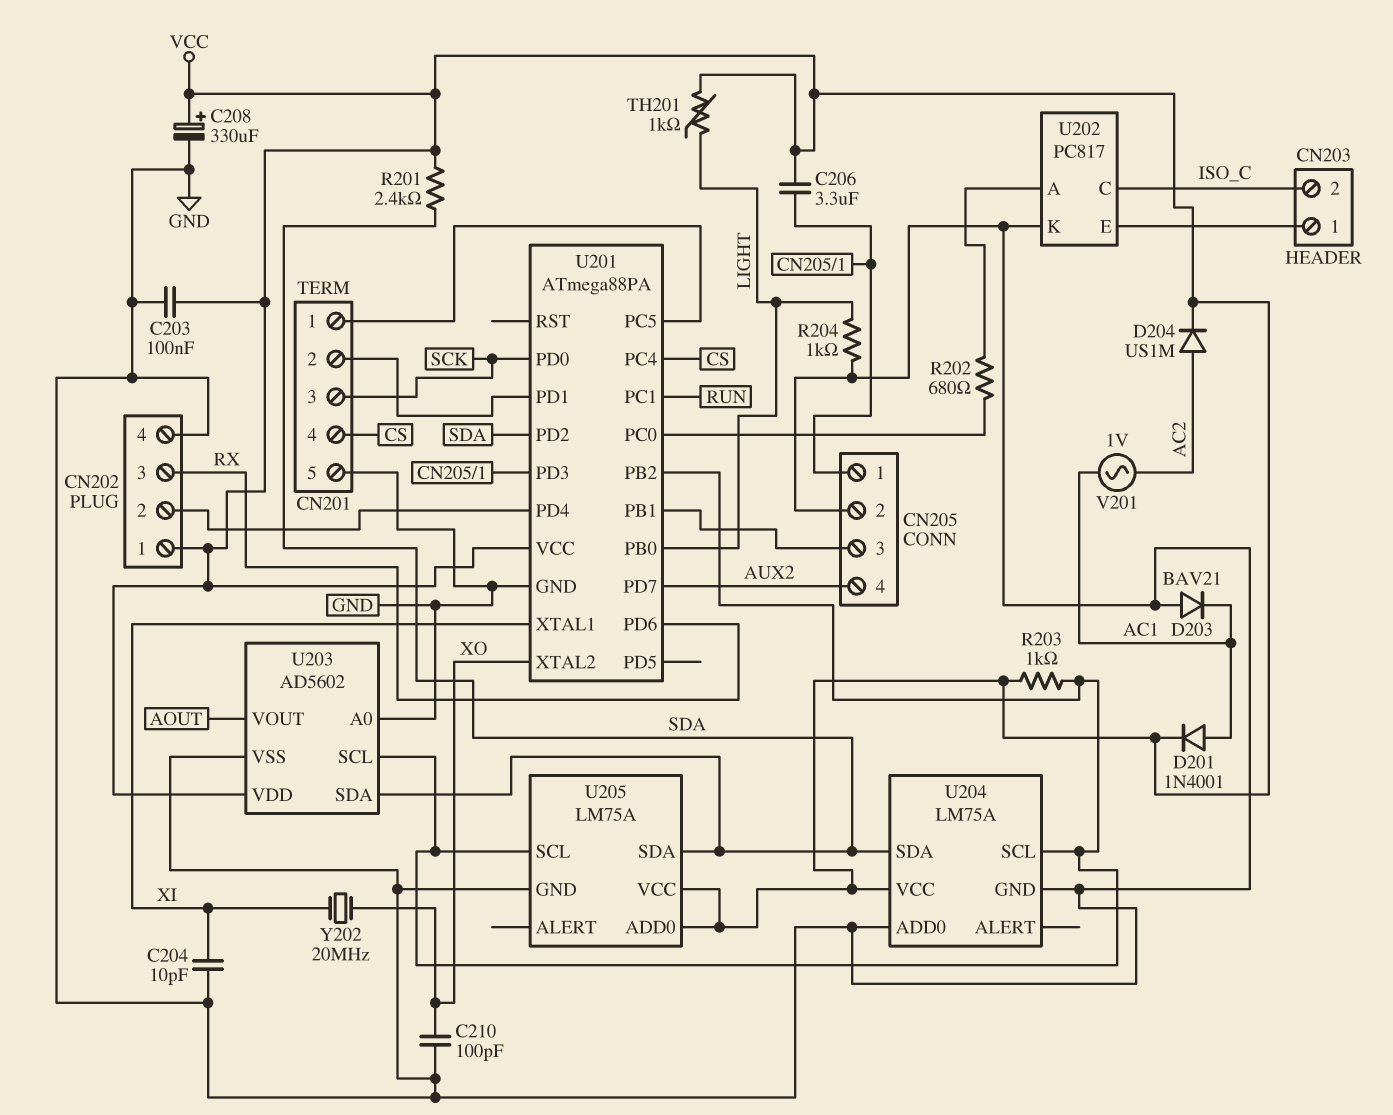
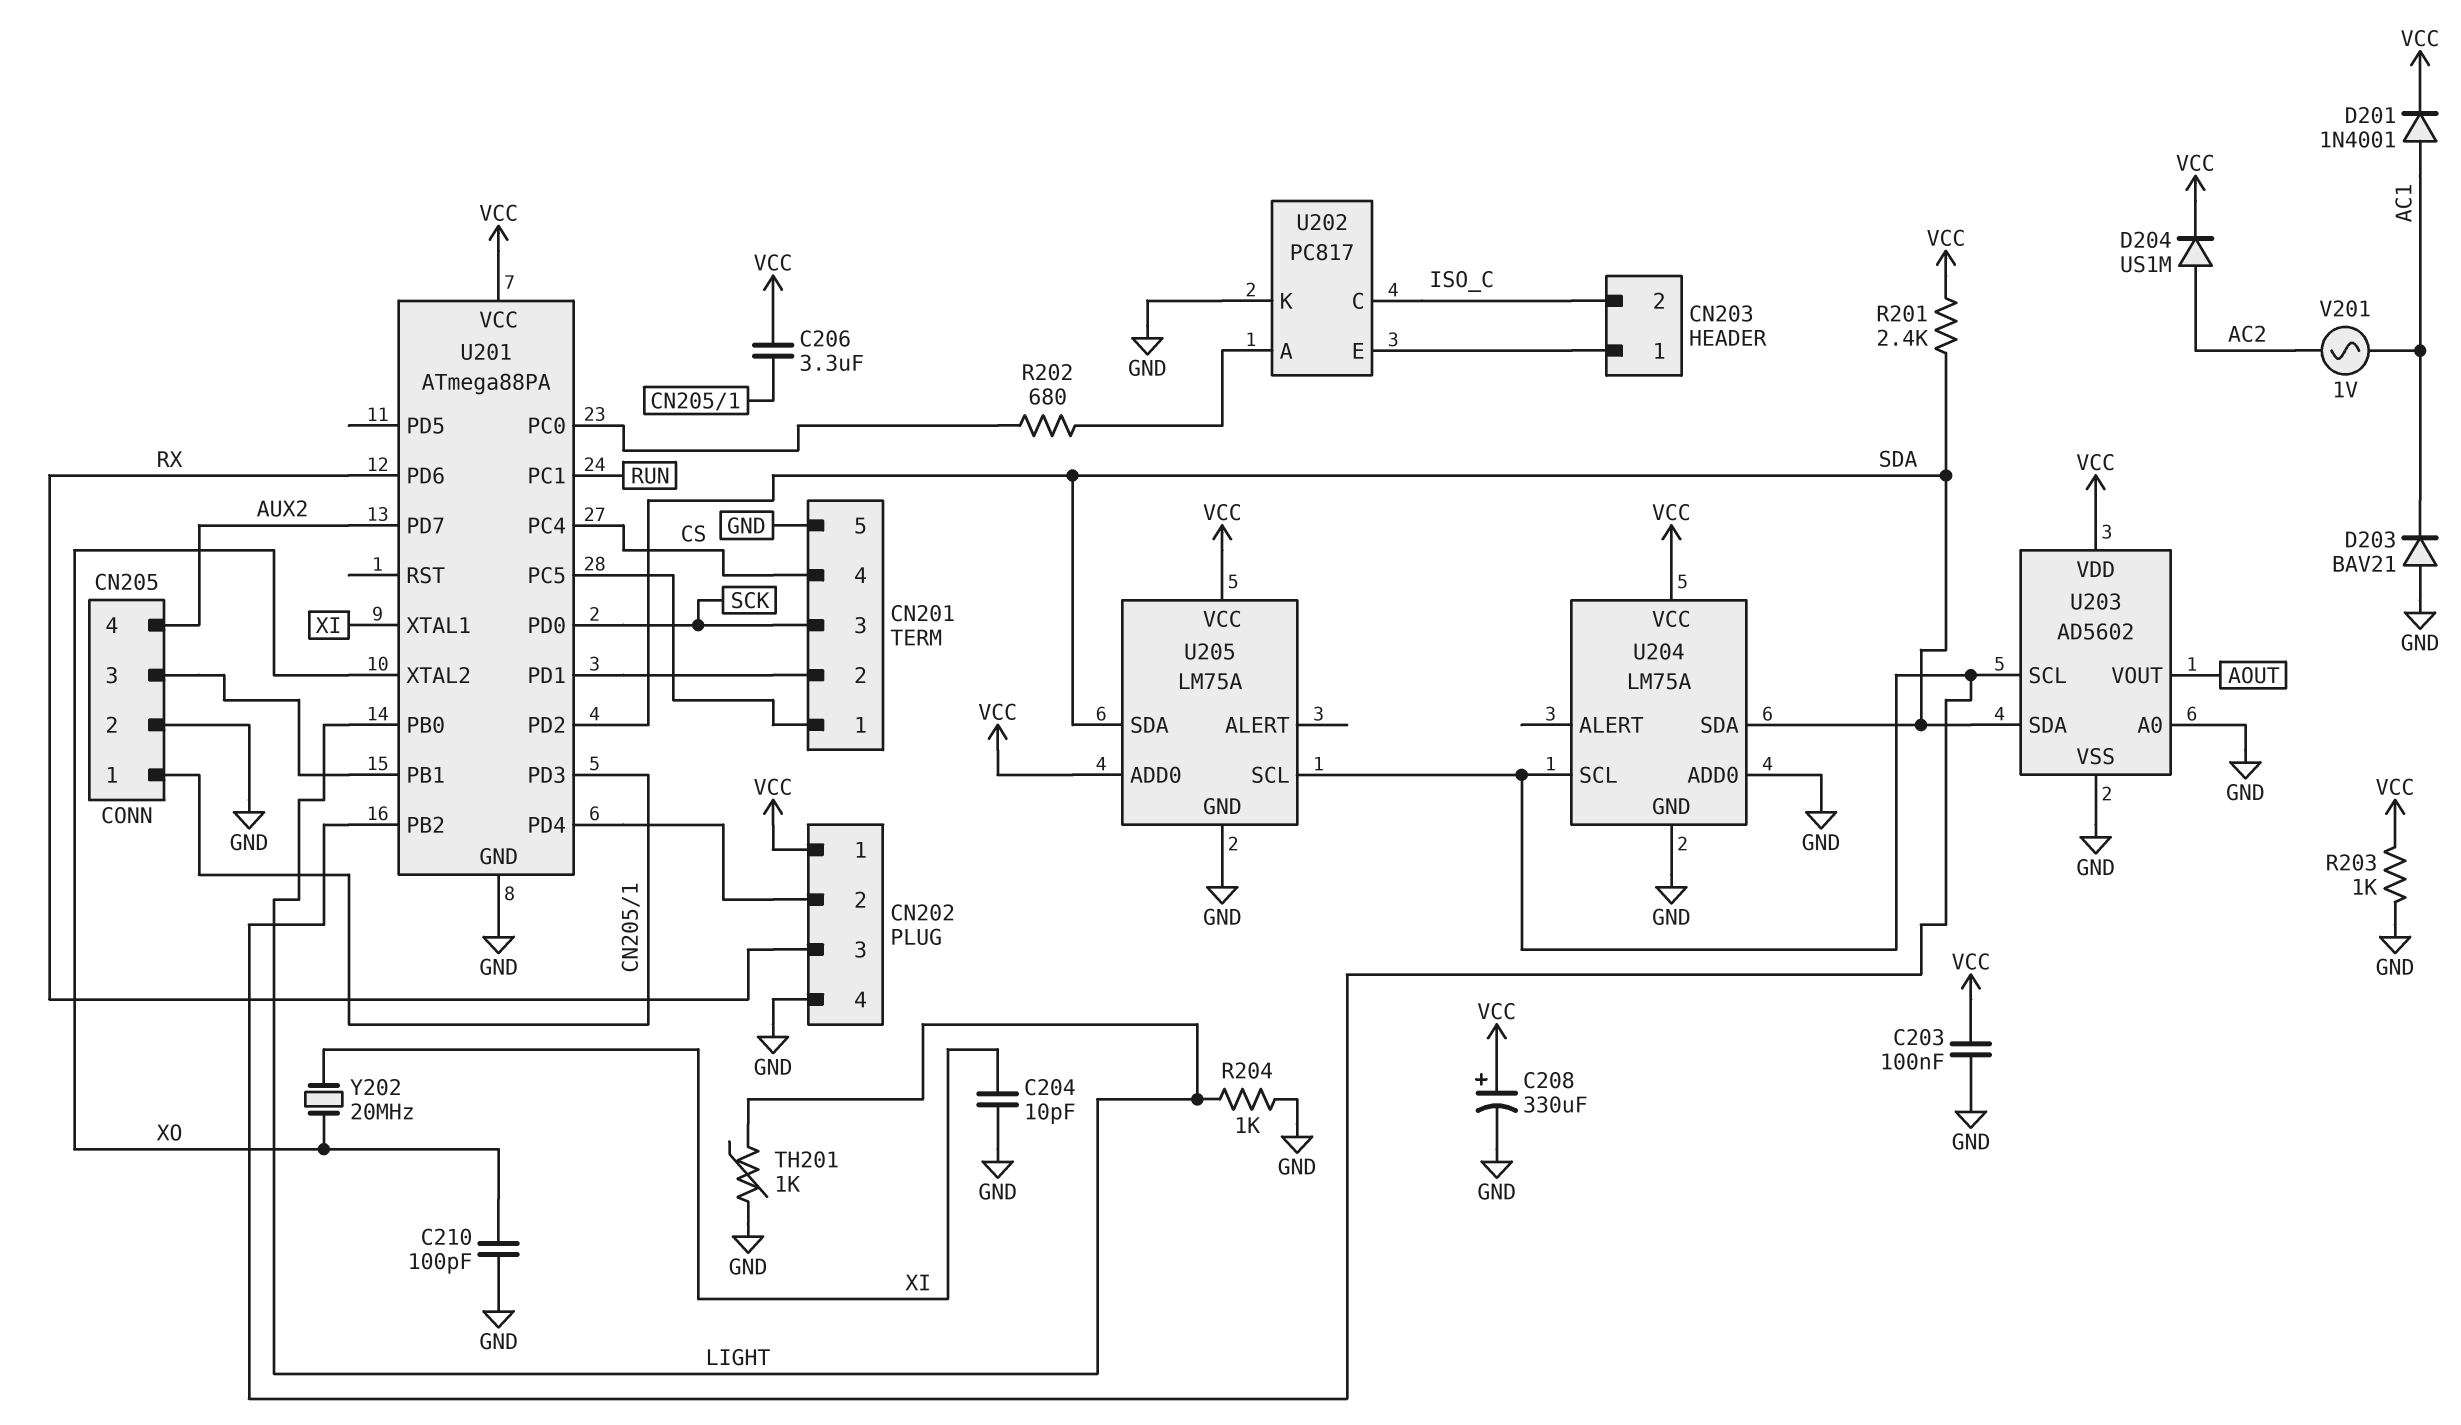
R203: 1k (U201/PB2, VCC) -> 1k (GND, VCC)
TH201: 1k (LIGHT, VCC) -> 1k (GND, LIGHT)

